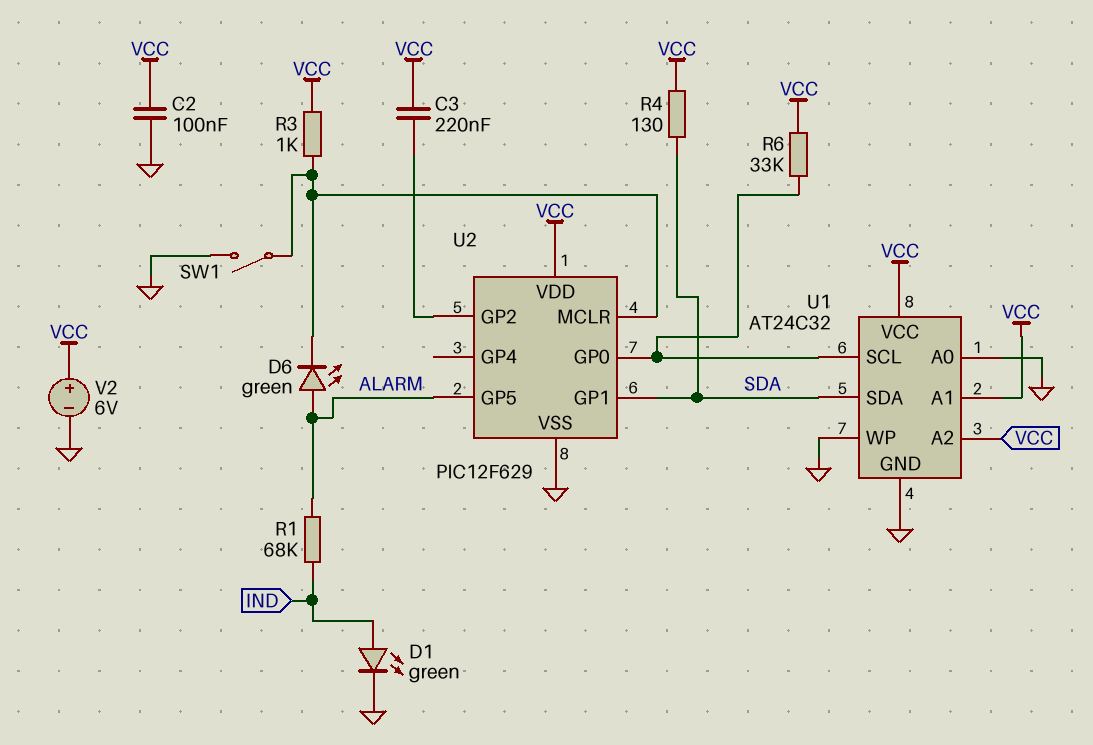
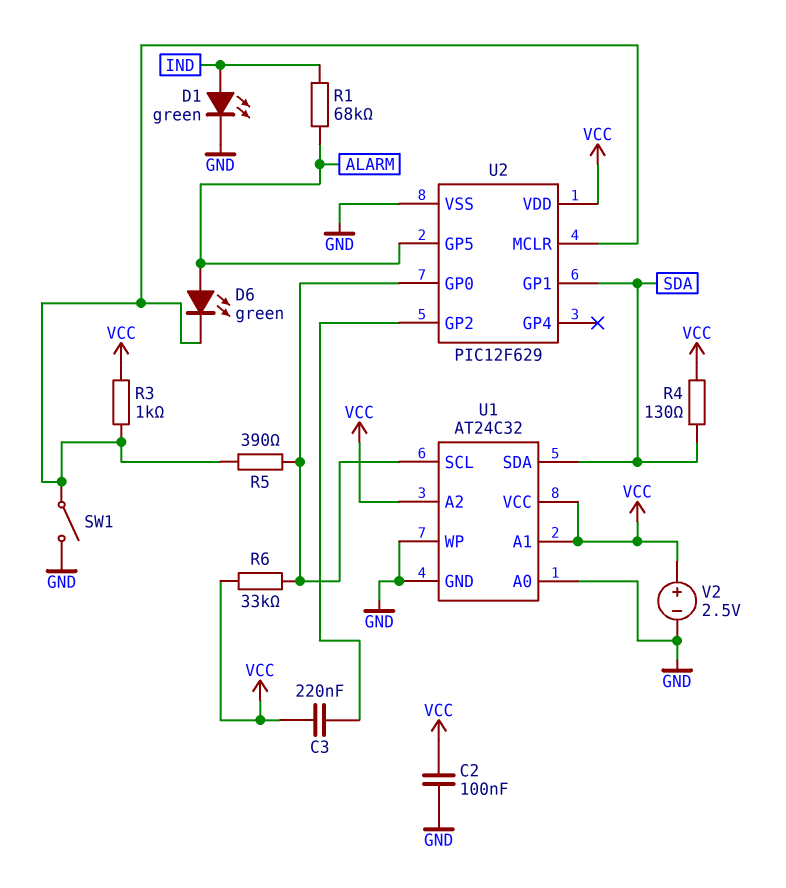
R5: none -> 390 (U1/SCL, U2/MCLR)
V2: 6V (plus VCC, minus GND) -> 2.5V (plus VCC, minus GND)

